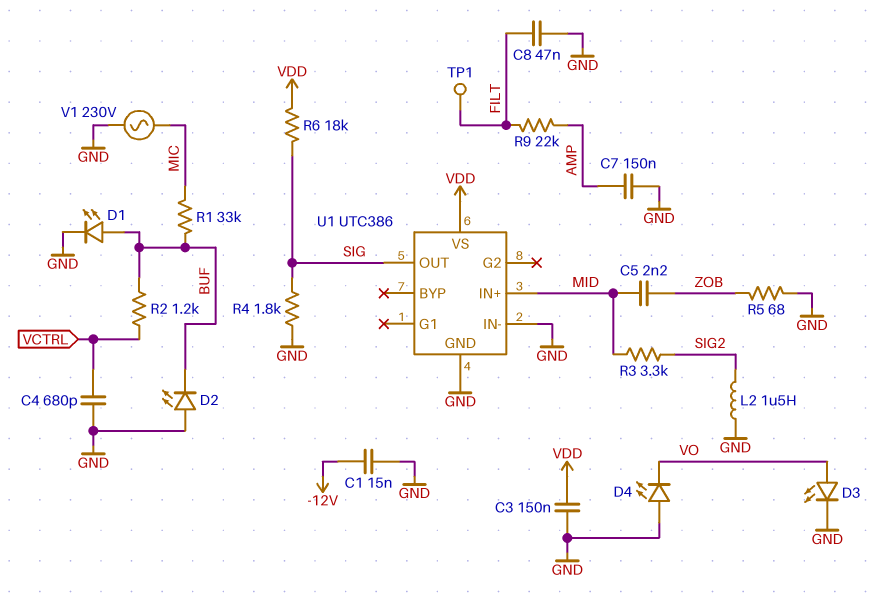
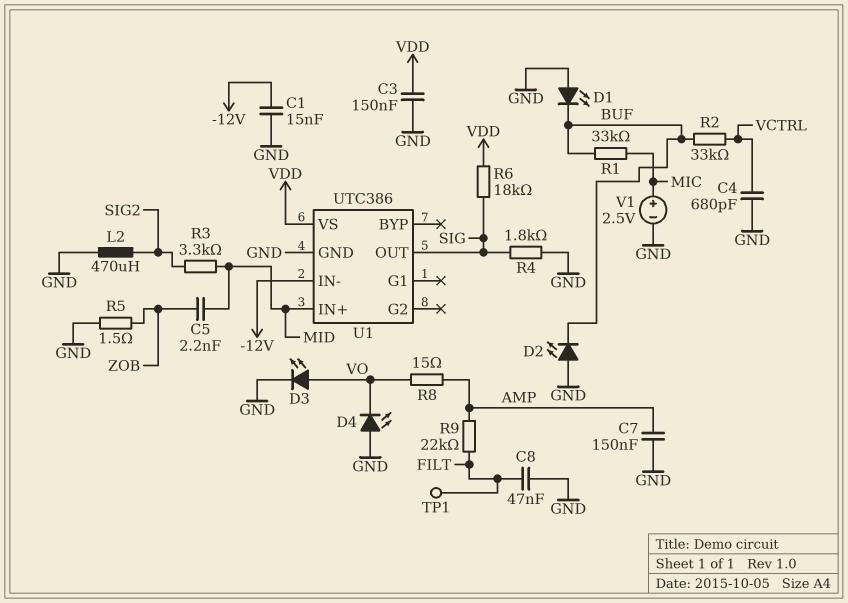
D1: LED (A BUF, K GND) -> LED (A GND, K BUF)
L2: 1.5uH (GND, SIG2) -> 470uH (GND, SIG2)
R2: 1.2k (BUF, VCTRL) -> 33k (BUF, VCTRL)
R5: 68 (GND, ZOB) -> 1.5 (GND, ZOB)
R8: none -> 15 (AMP, VO)
U1 pin IN-: GND -> -12V
V1: AC 230V (GND, MIC) -> 2.5V (plus MIC, minus GND)

